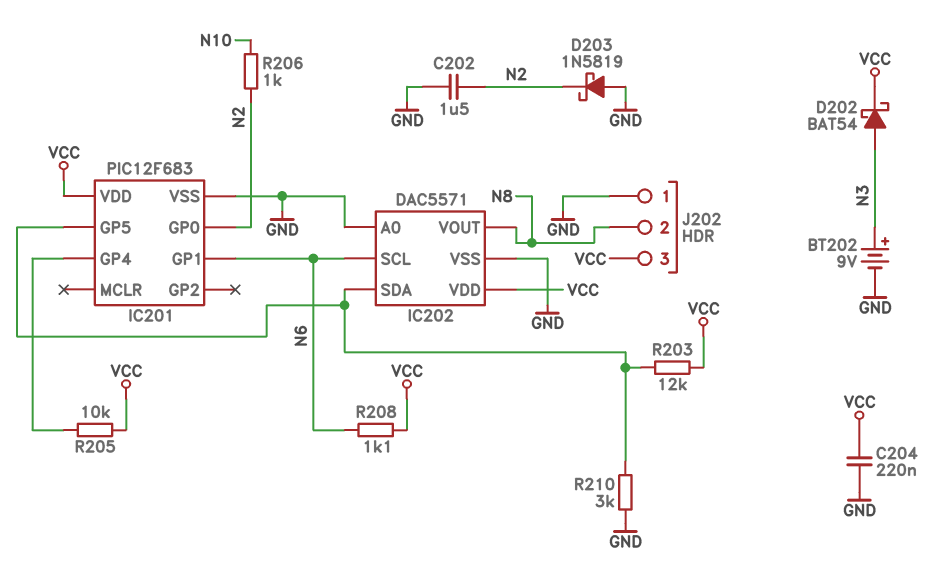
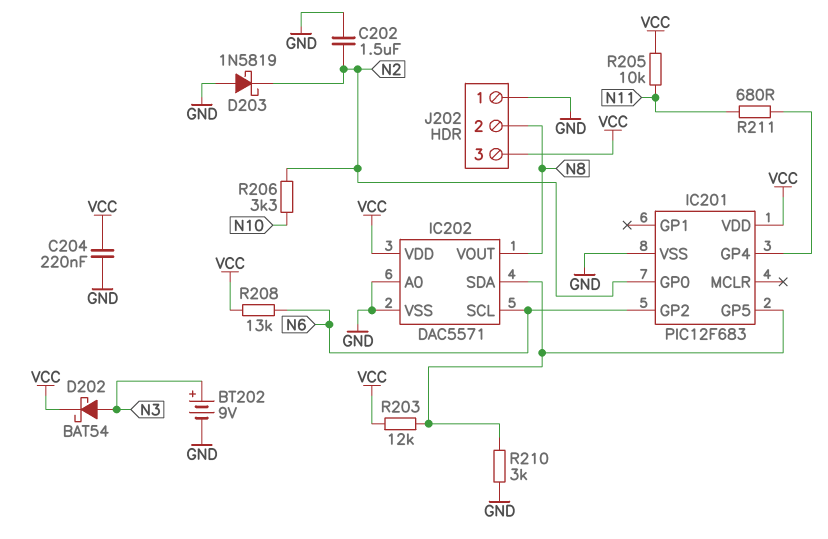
IC201 pin GP1: N6 -> none
IC201 pin GP2: none -> N6
R205: 10k (IC201/GP4, VCC) -> 10k (N11, VCC)
R206: 1k (N2, N10) -> 3.3k (N2, N10)
R208: 1.1k (N6, VCC) -> 13k (N6, VCC)
R211: none -> 680 (IC201/GP4, N11)

